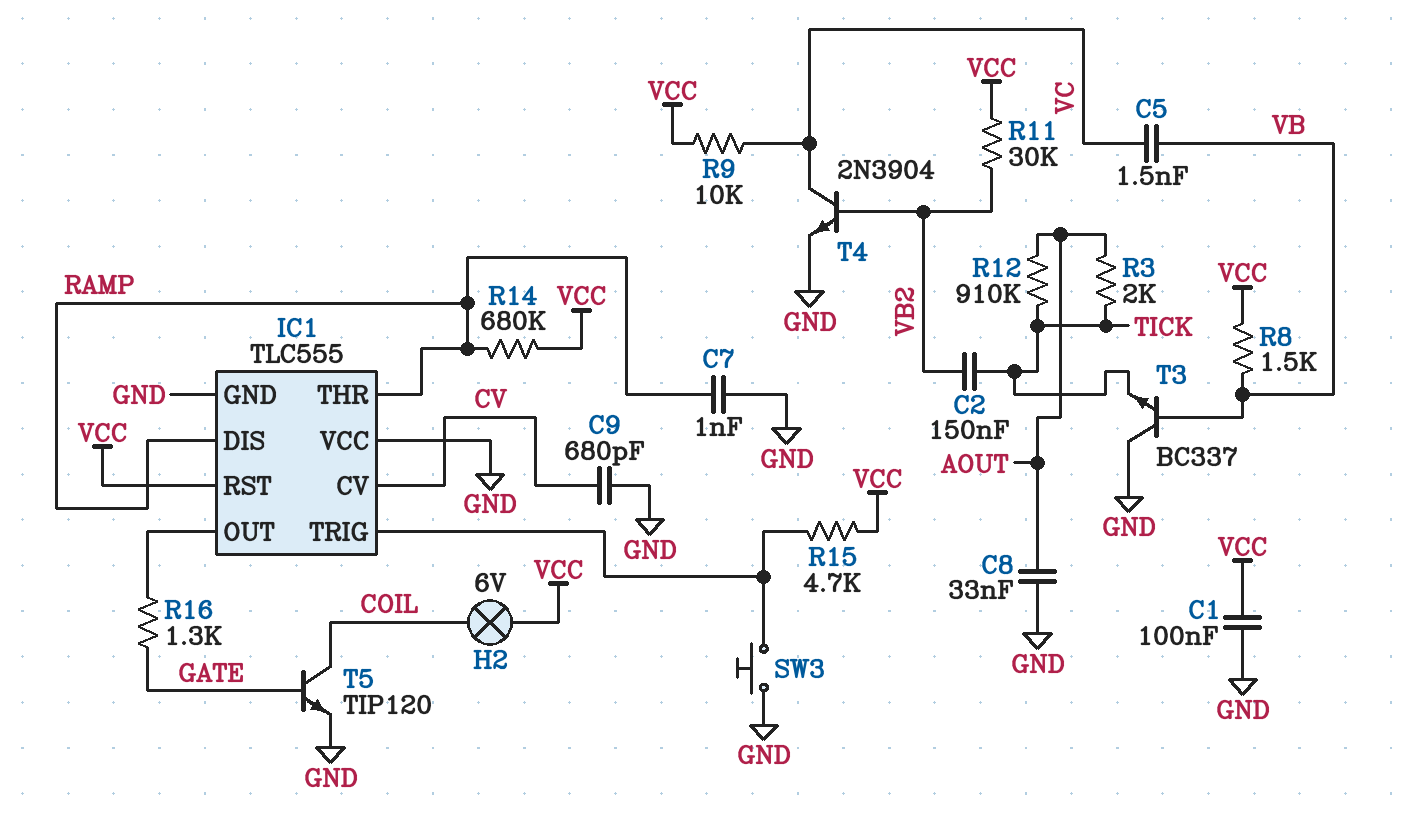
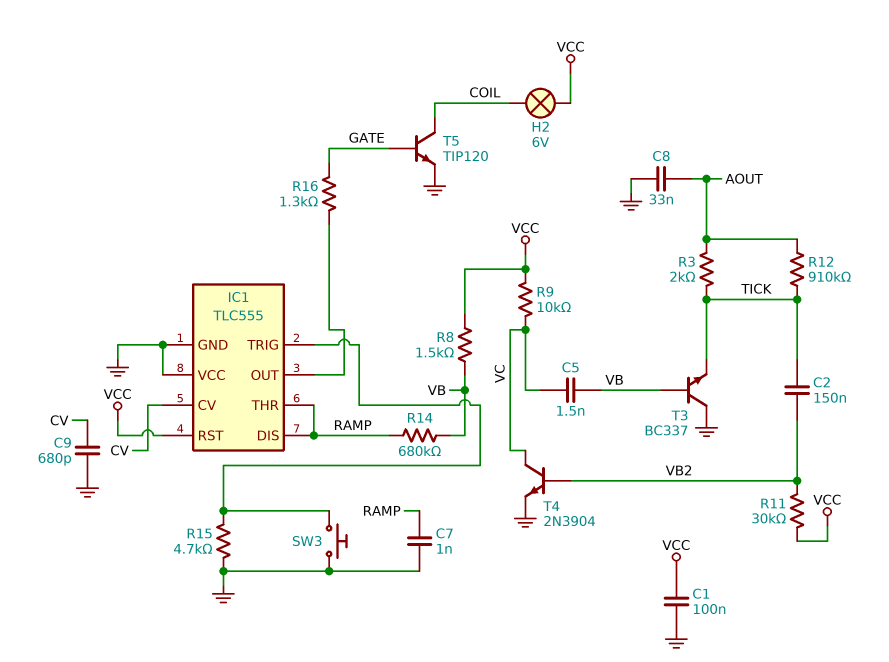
R14: 680k (RAMP, VCC) -> 680k (RAMP, VB)
R15: 4.7k (IC1/TRIG, VCC) -> 4.7k (GND, IC1/TRIG)

